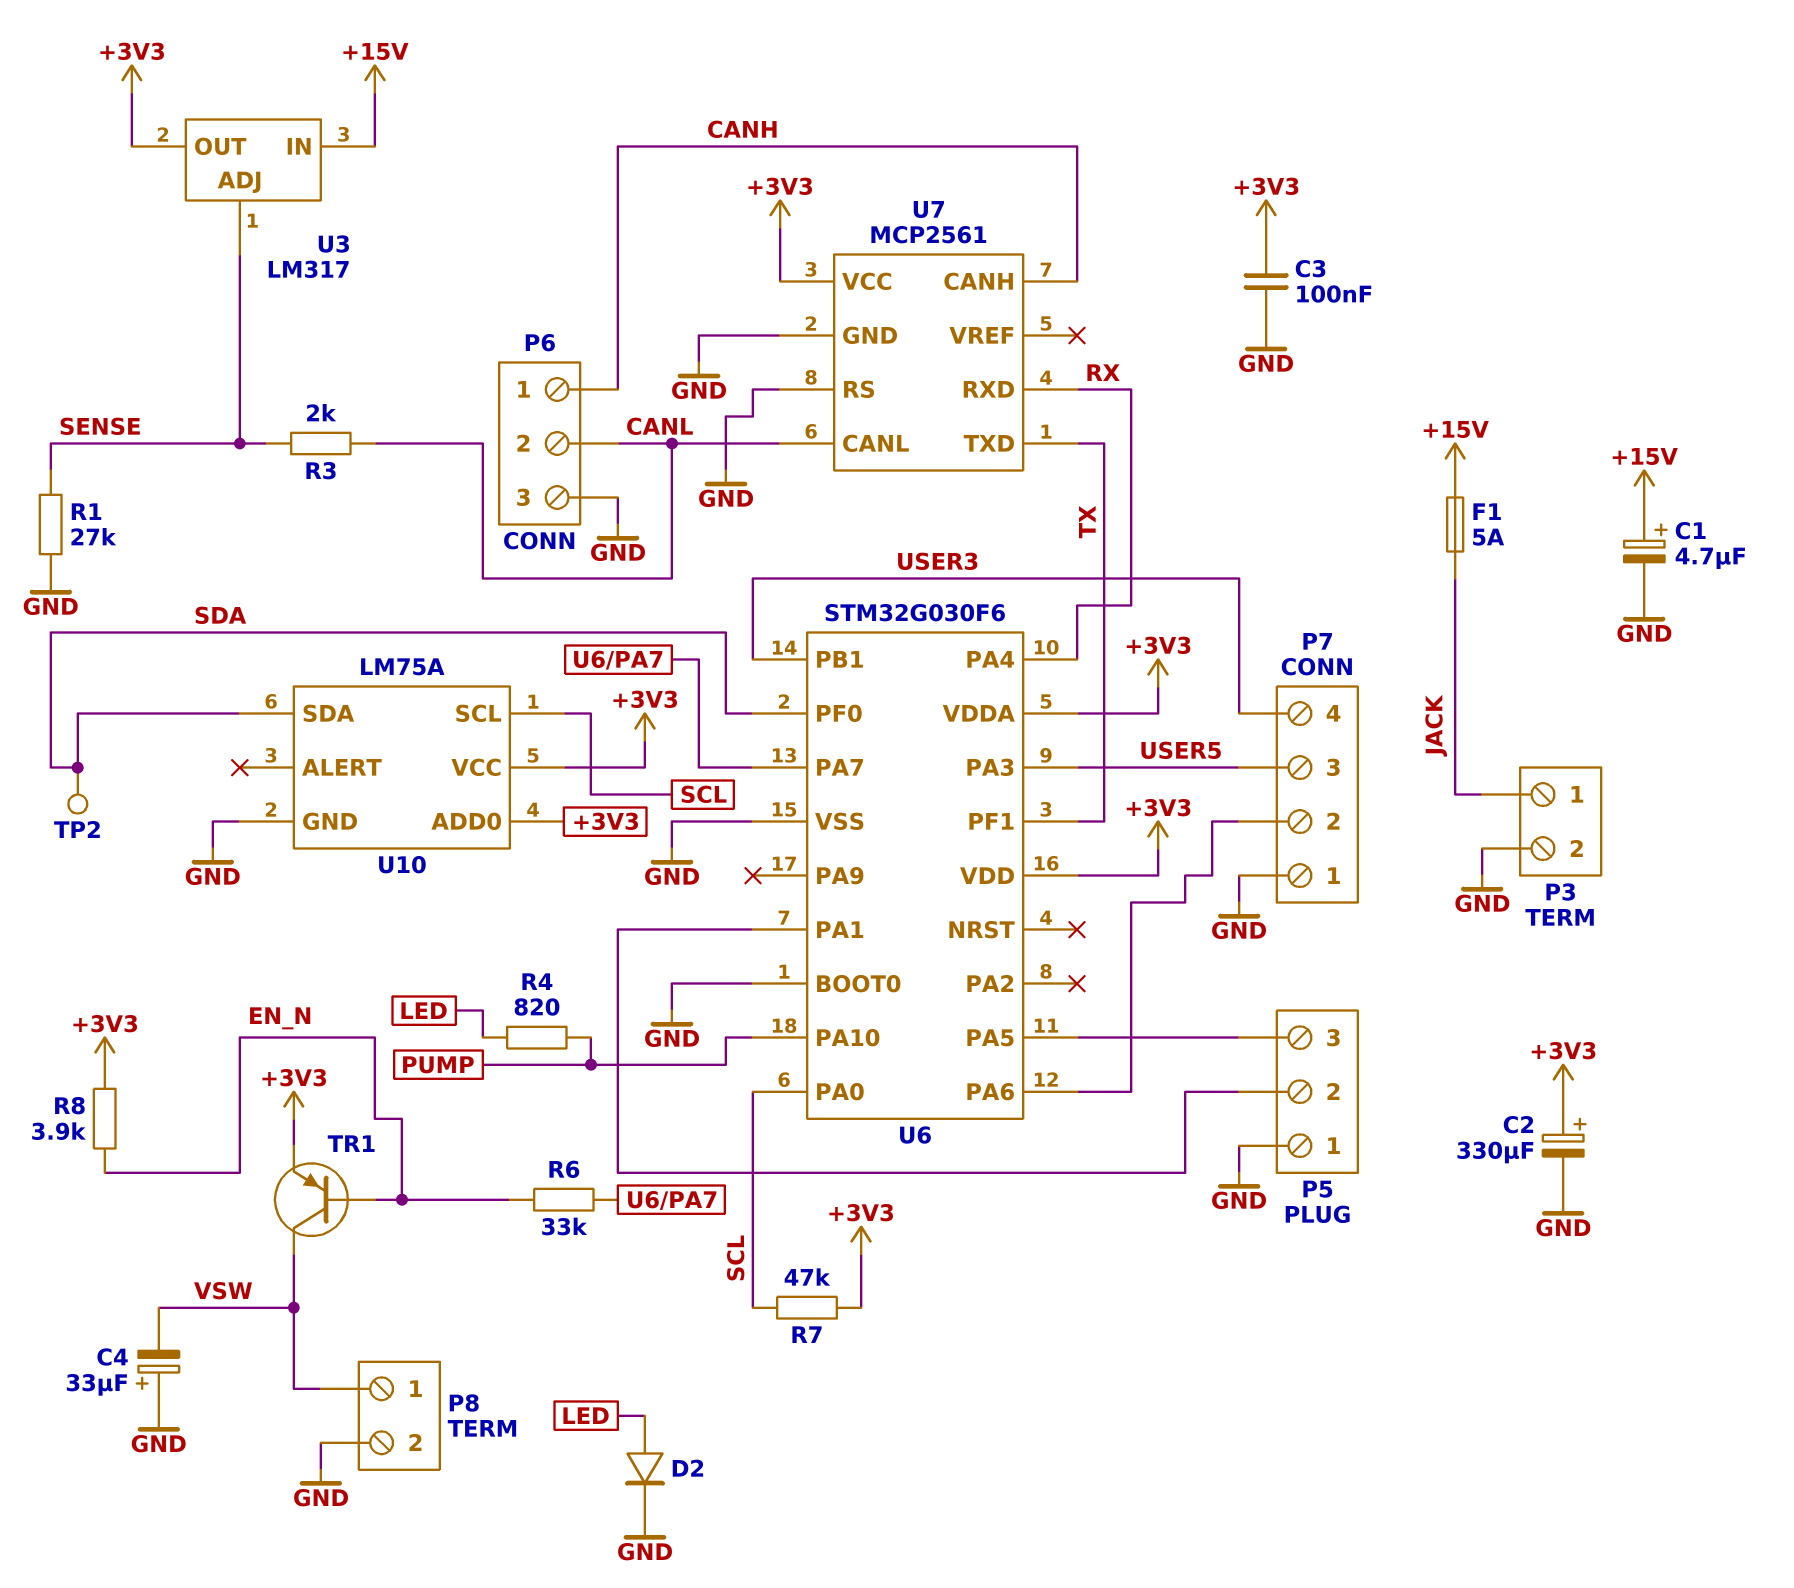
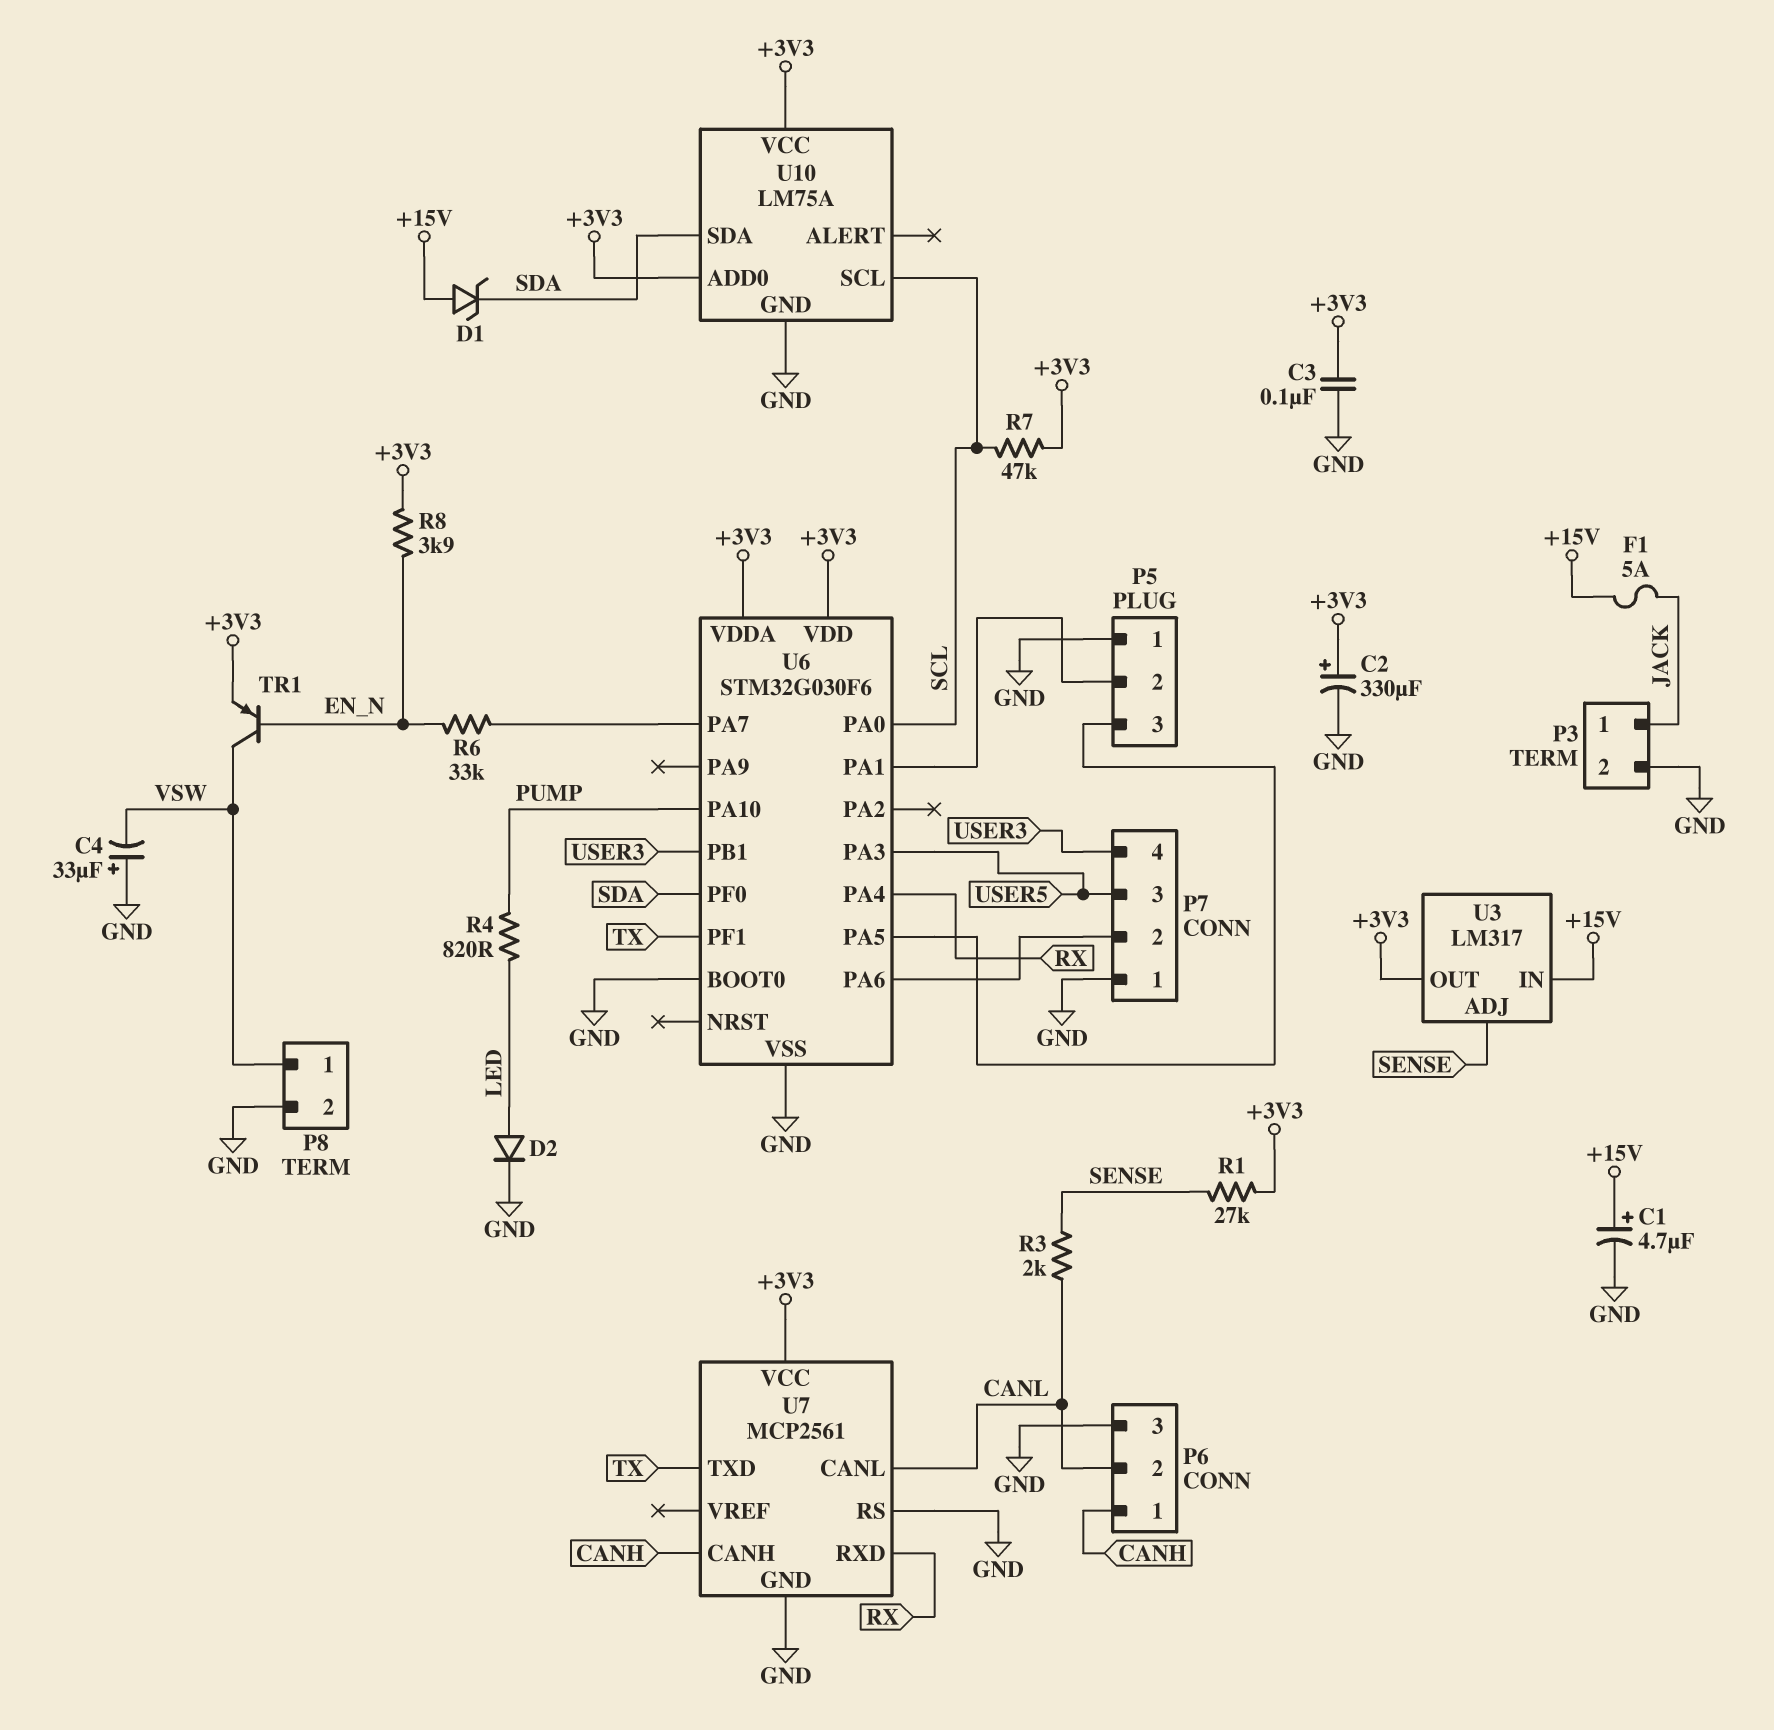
D1: none -> zener (A +15V, K SDA)
R1: 27k (GND, SENSE) -> 27k (+3V3, SENSE)
TP2: test point (SDA) -> none

